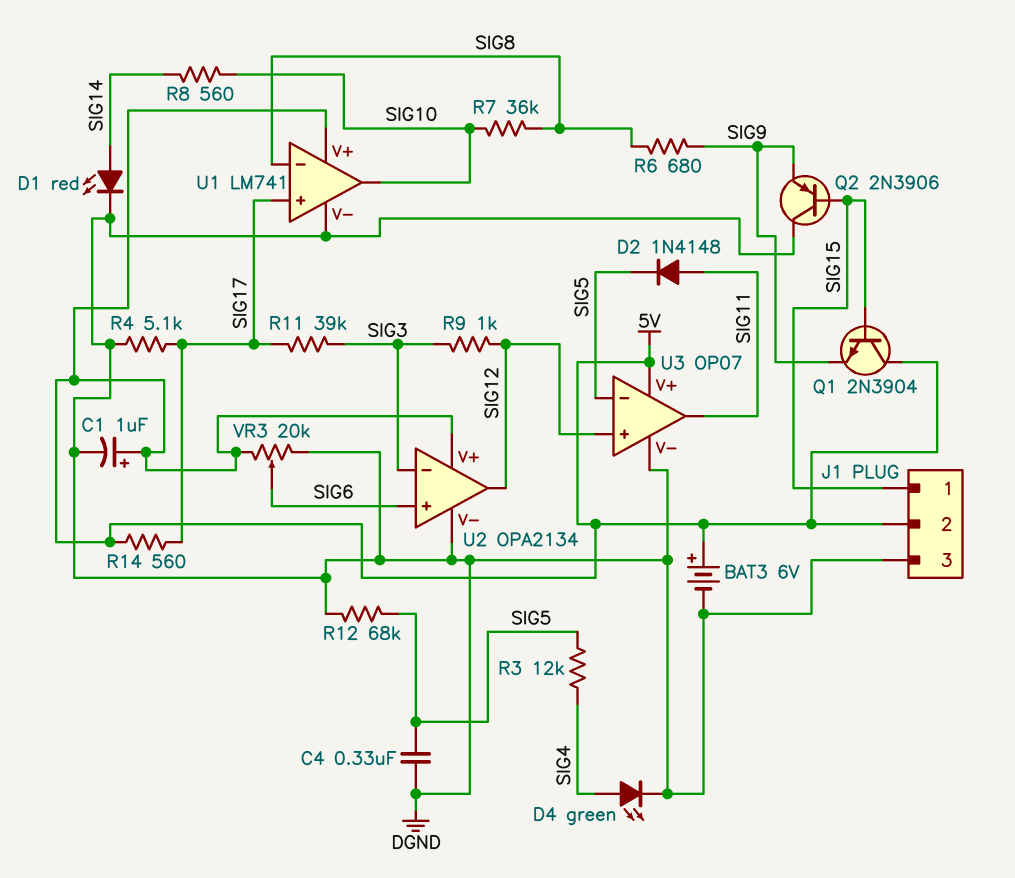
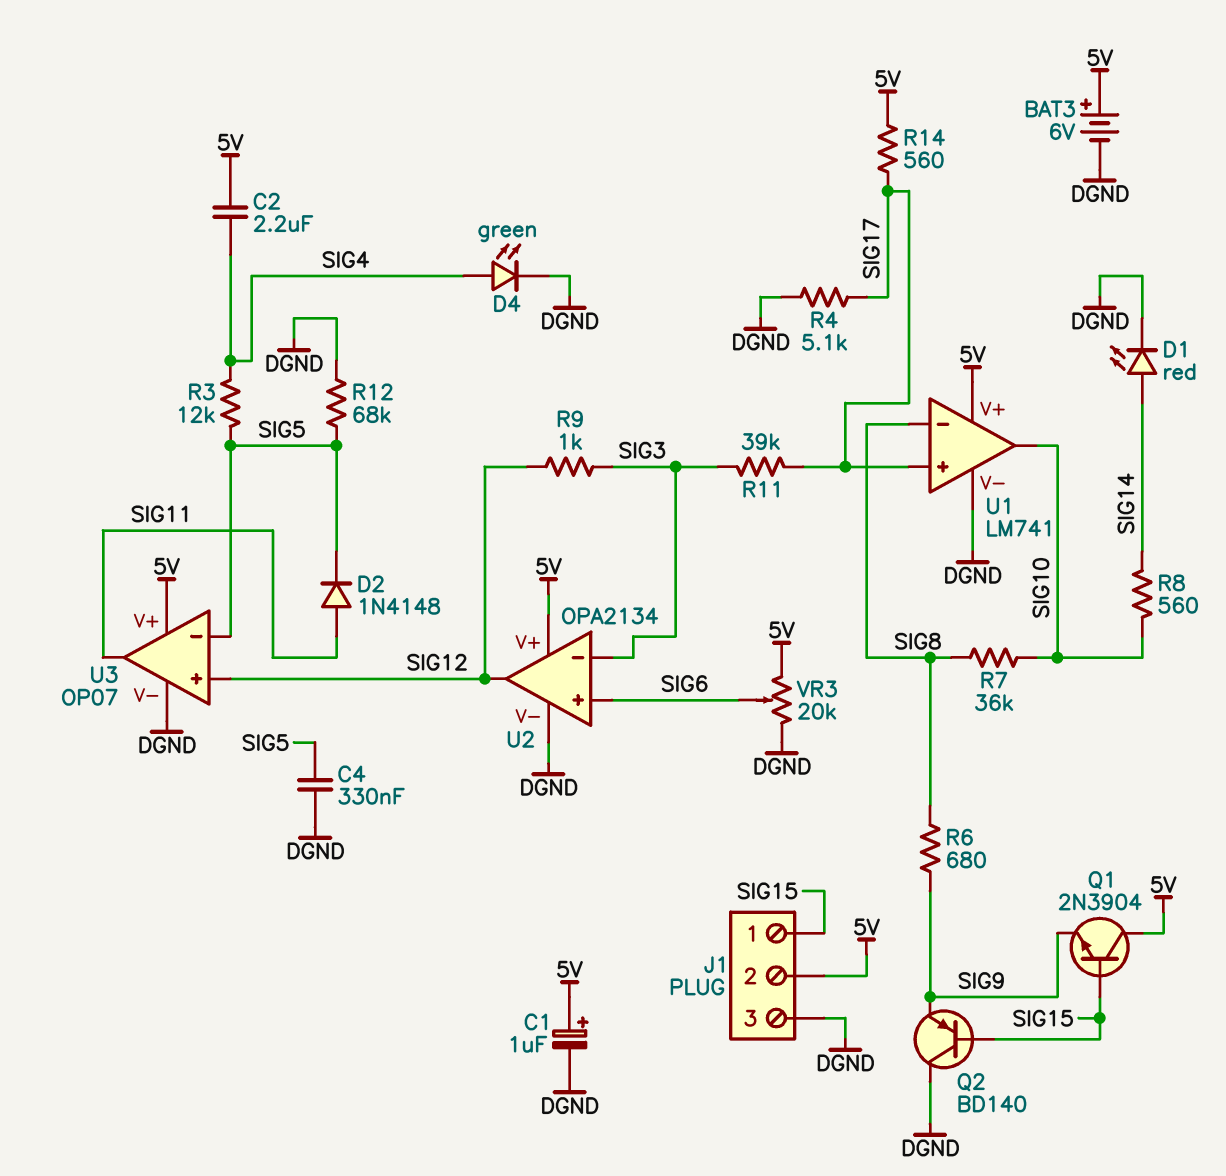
C2: none -> 2.2uF (5V, SIG4)
Q2: PNP 2N3906 (B SIG15, C DGND, E SIG9) -> PNP BD140 (B SIG15, C DGND, E SIG9)

